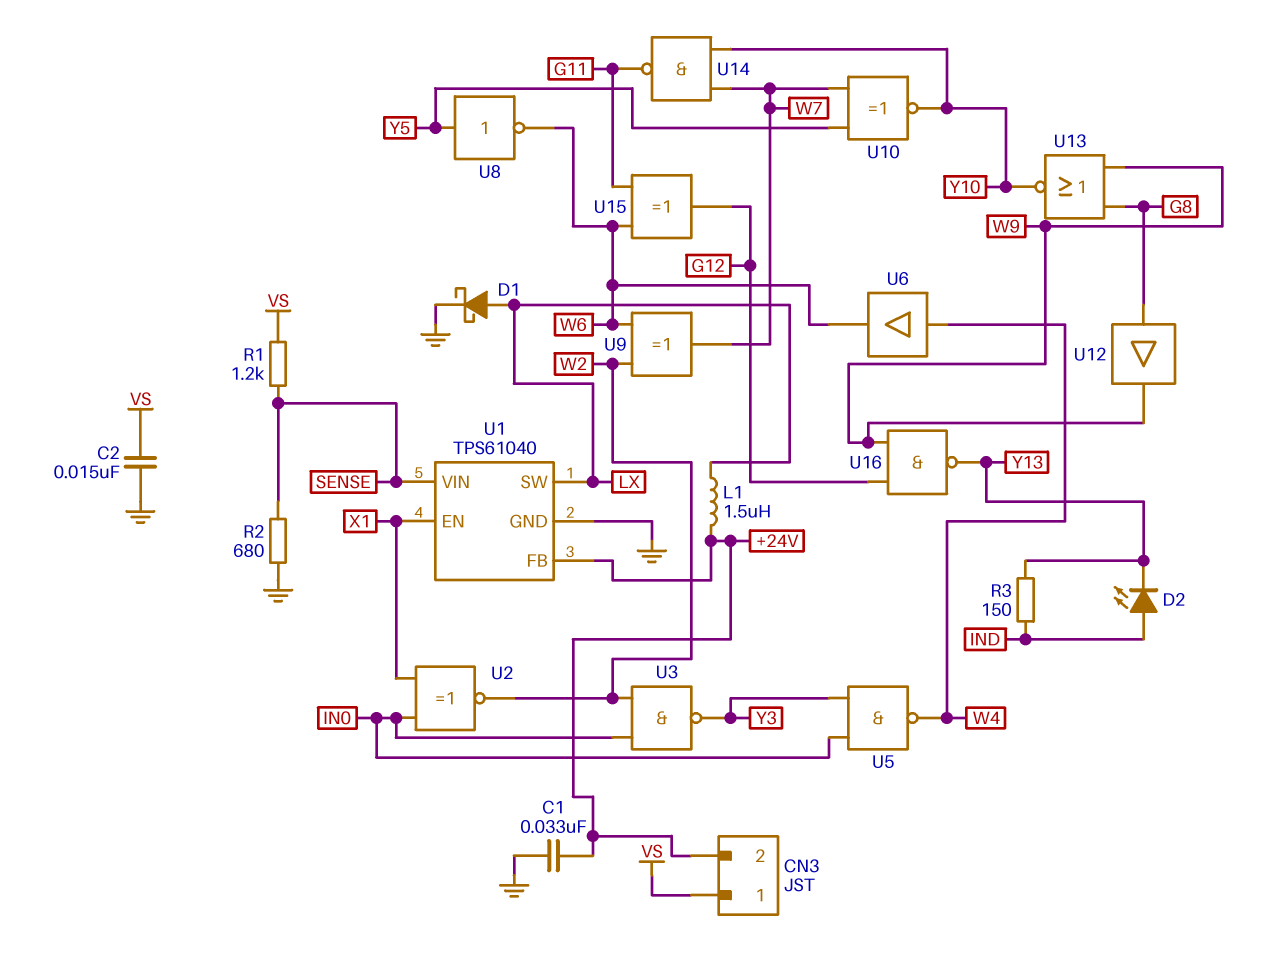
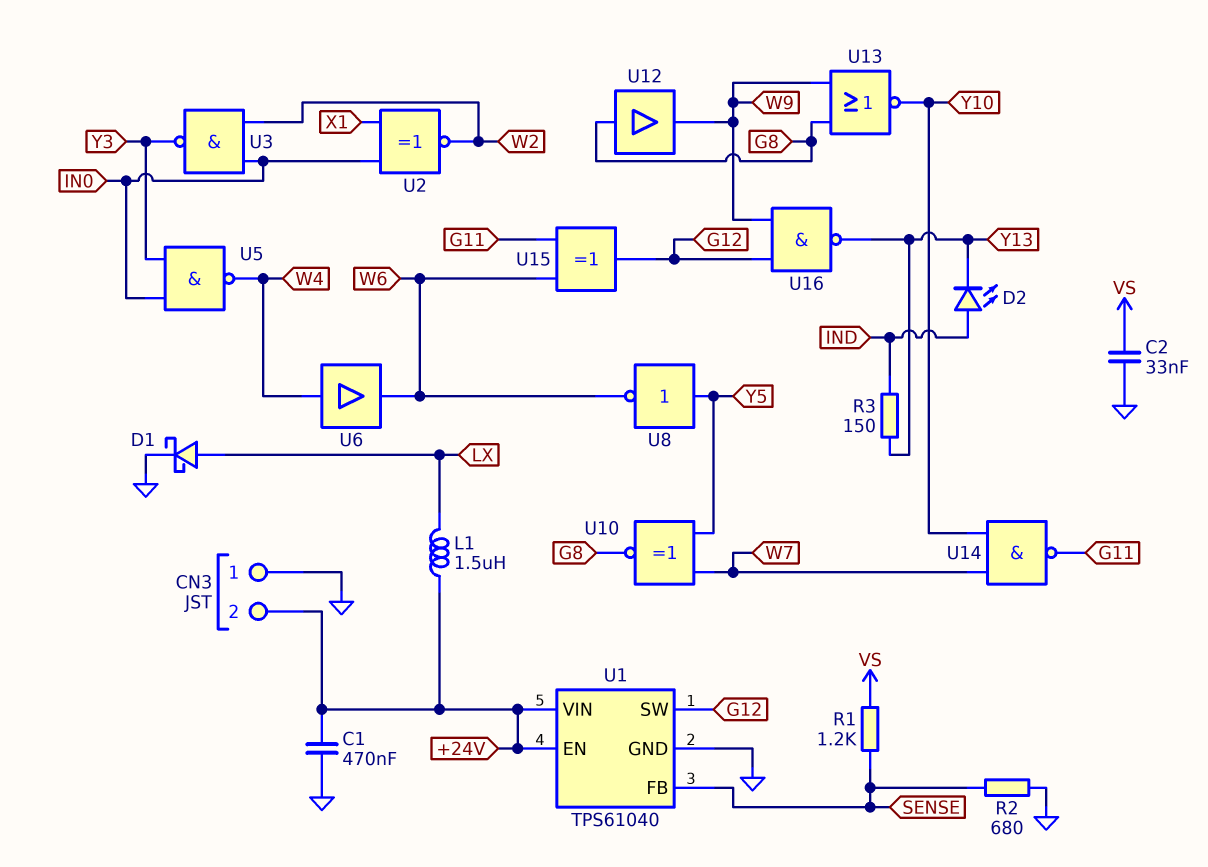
C1: 33nF (+24V, GND) -> 470nF (+24V, GND)
C2: 15nF (GND, VS) -> 33nF (GND, VS)
CN3 pin 1: VS -> GND
U1 pin EN: X1 -> +24V
U1 pin FB: +24V -> SENSE
U1 pin SW: LX -> G12
U1 pin VIN: SENSE -> +24V
U9: XOR (in W2, in W6, out W7) -> none
U10: XNOR (in W7, in Y5, out Y10) -> XNOR (in W7, in Y5, out G8)

